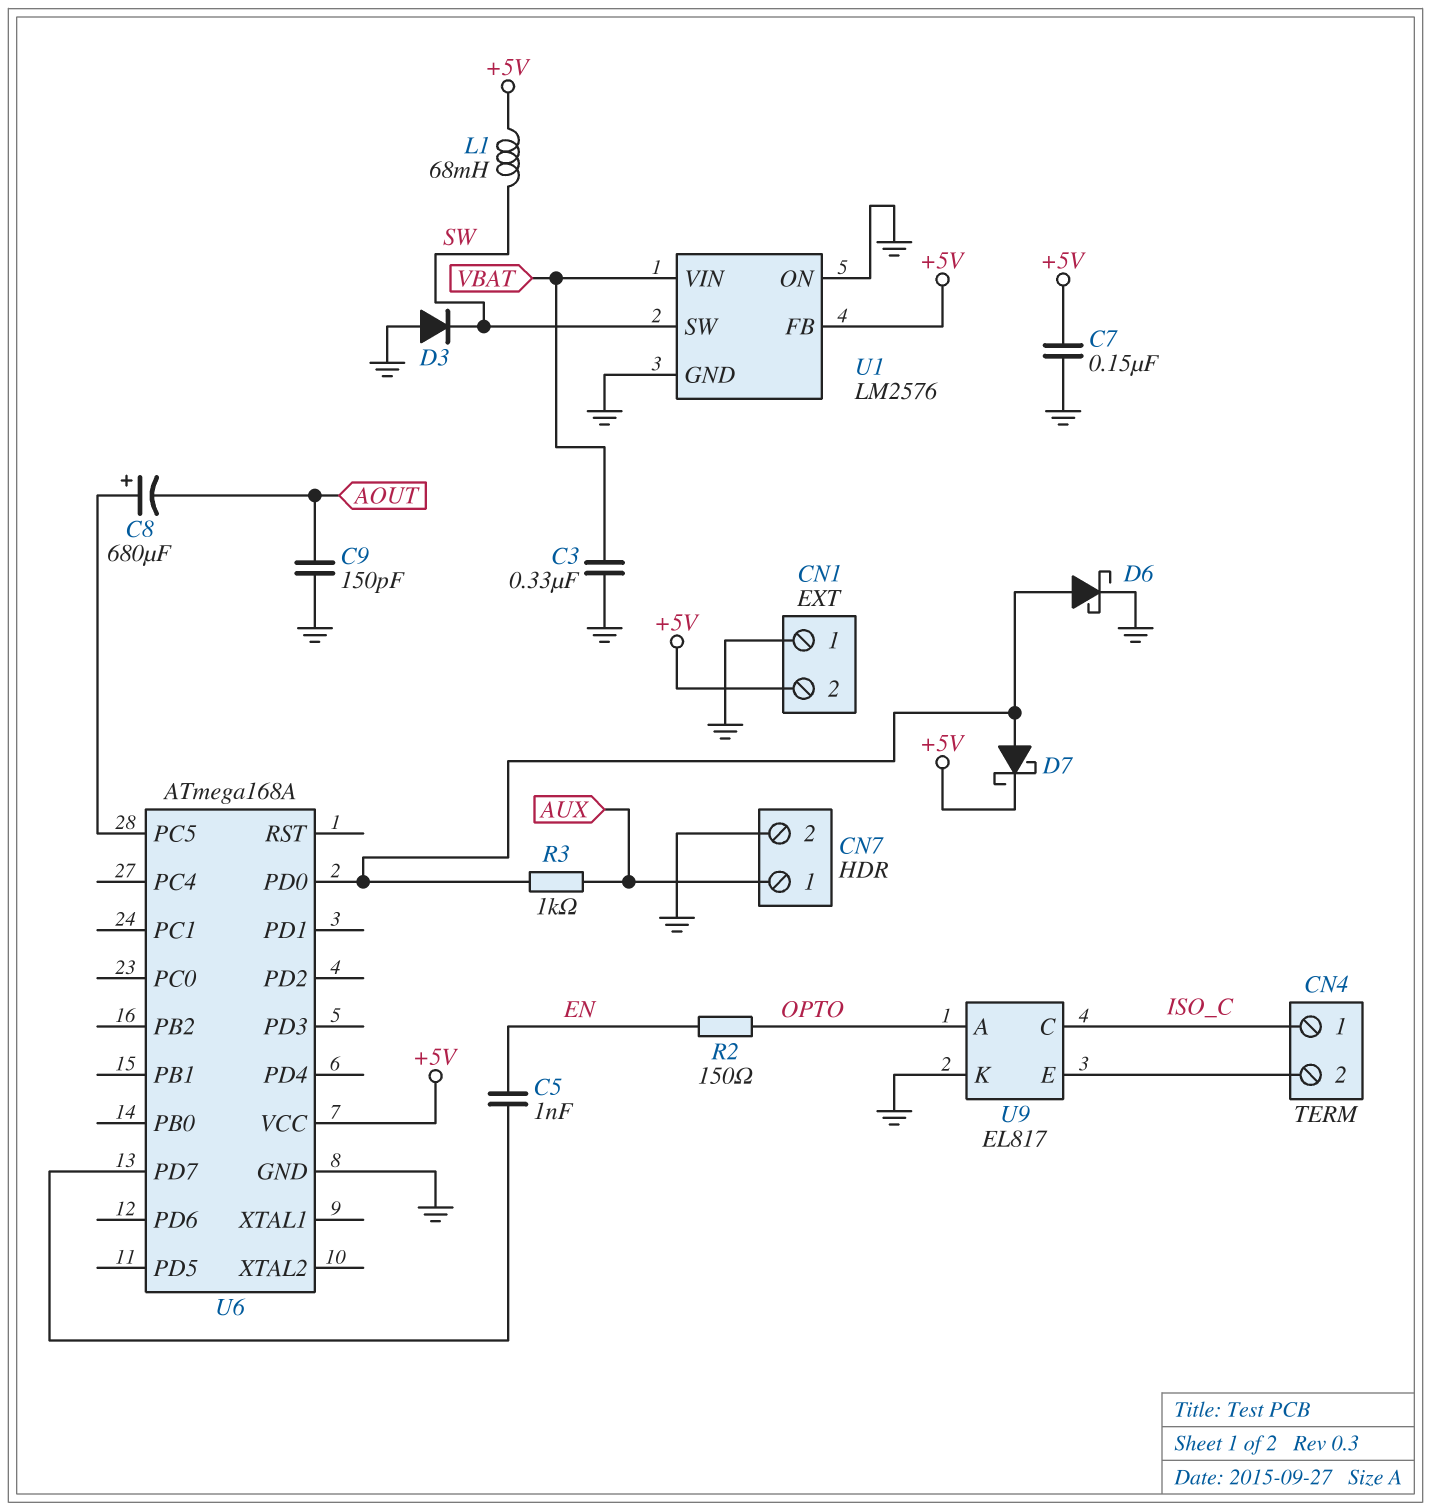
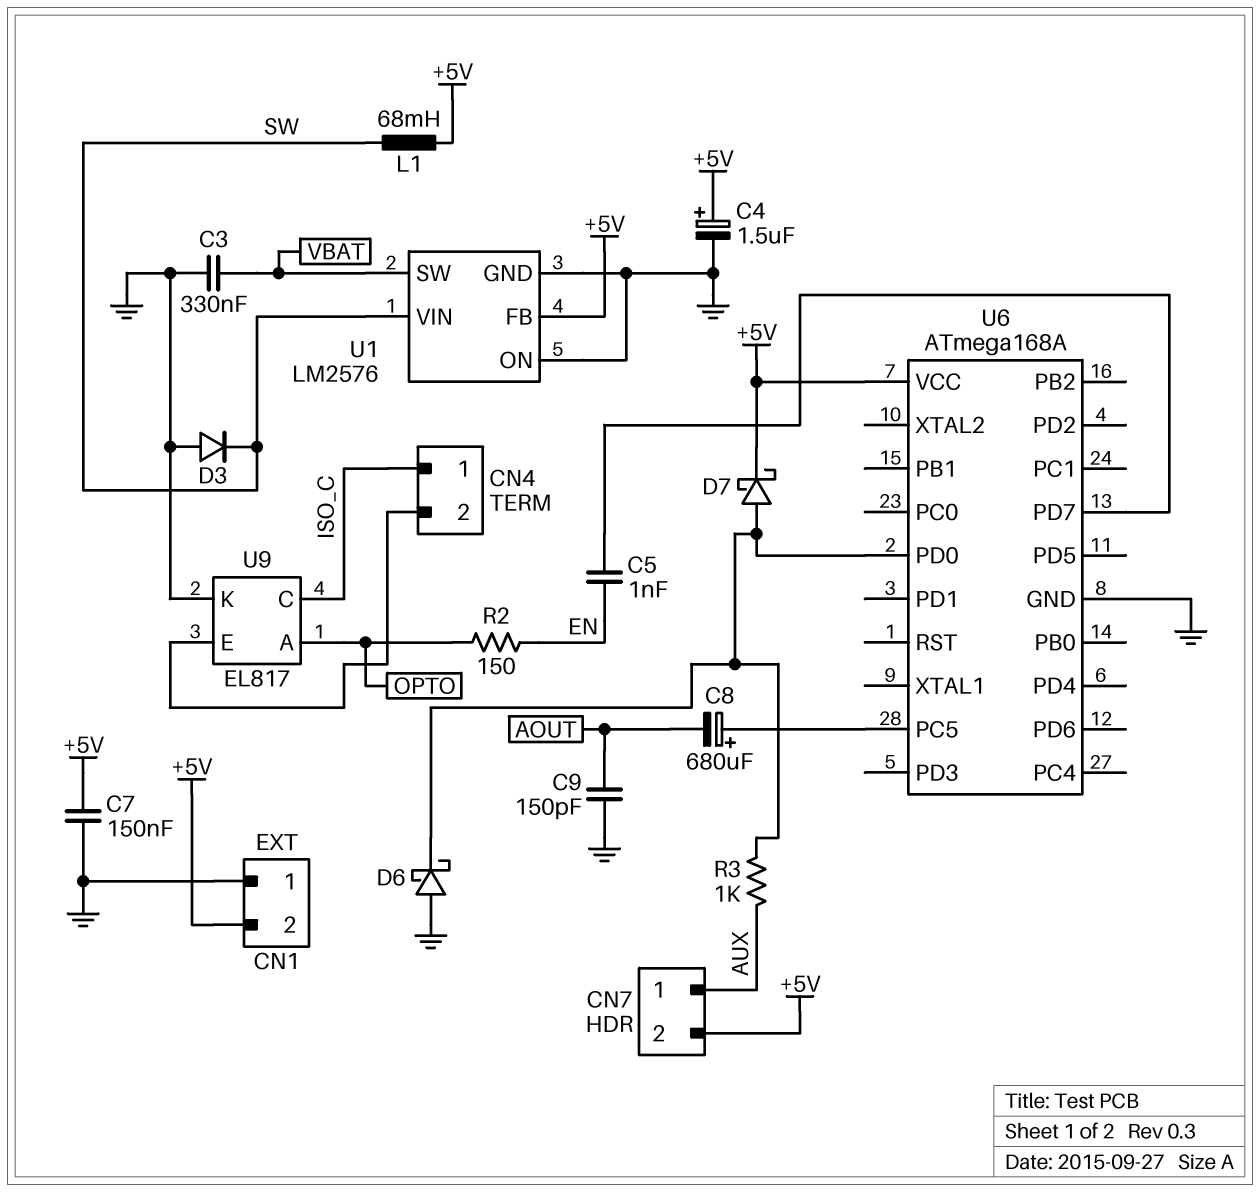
C4: none -> 1.5uF (plus +5V, minus GND)
CN7 pin 2: GND -> +5V
D6: schottky (A U6/PD0, K GND) -> schottky (A GND, K U6/PD0)
U1 pin SW: SW -> VBAT
U1 pin VIN: VBAT -> SW

